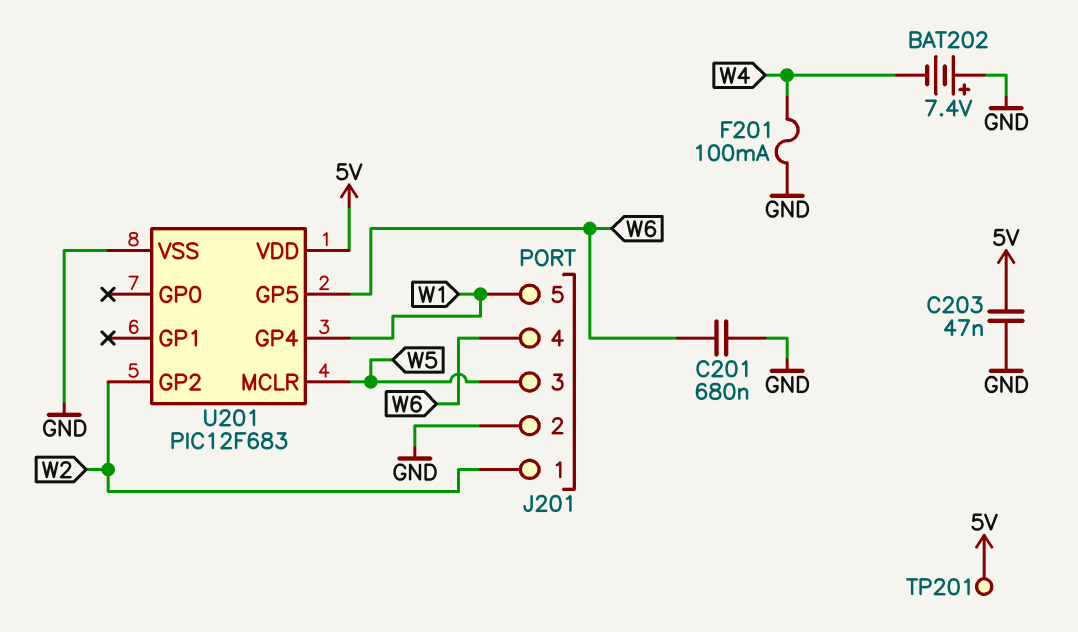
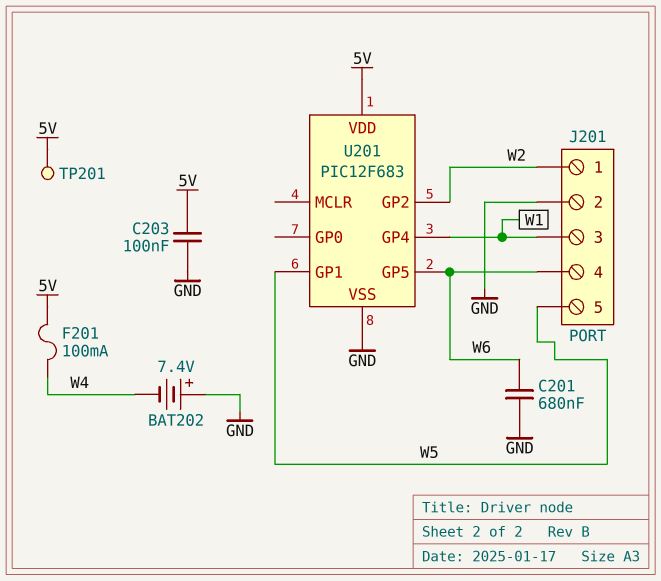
C203: 47nF (5V, GND) -> 100nF (5V, GND)
F201: 100mA (GND, W4) -> 100mA (5V, W4)
J201 pin 3: W5 -> W1
J201 pin 5: W1 -> W5
U201 pin GP1: none -> W5
U201 pin MCLR: W5 -> none

